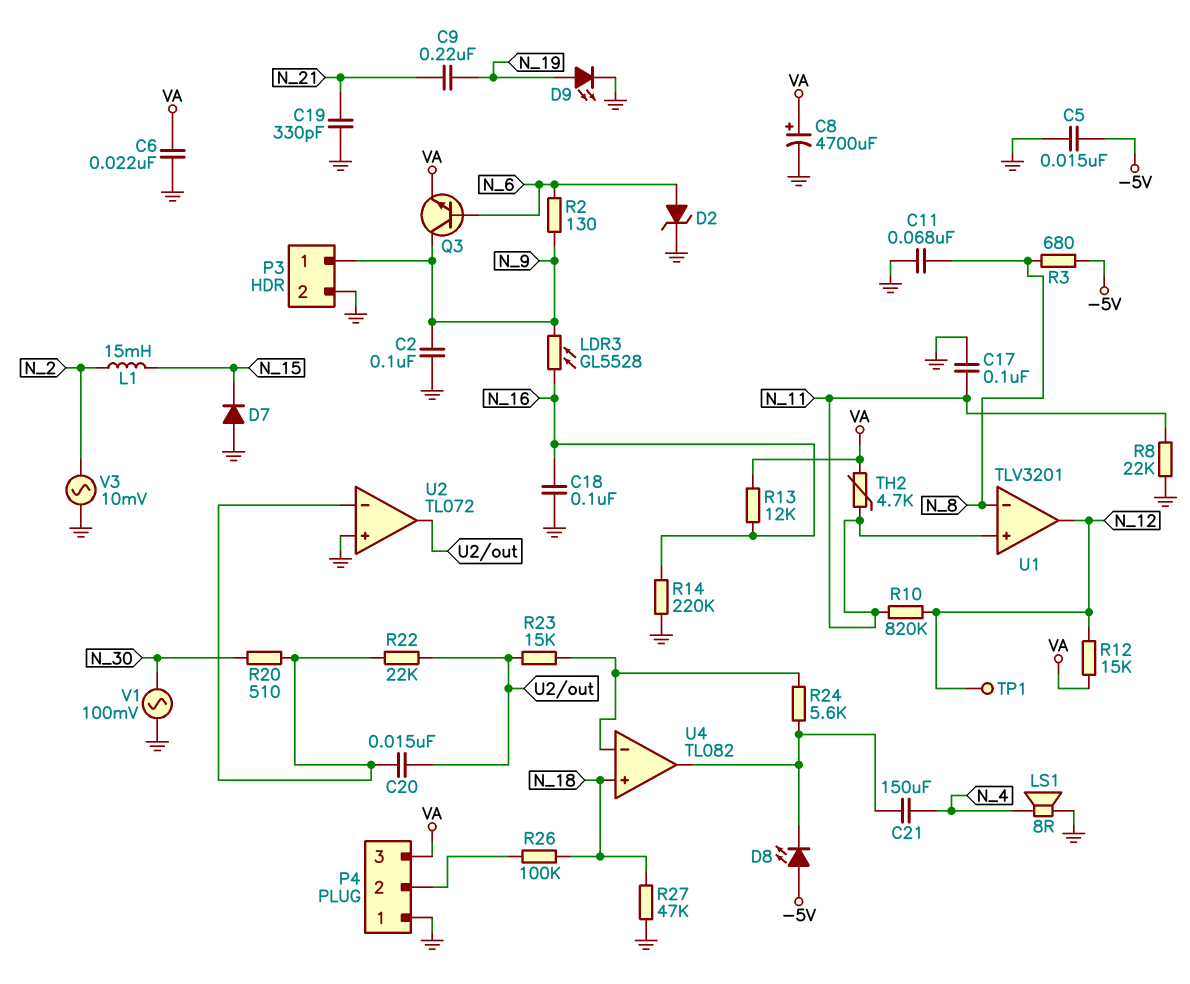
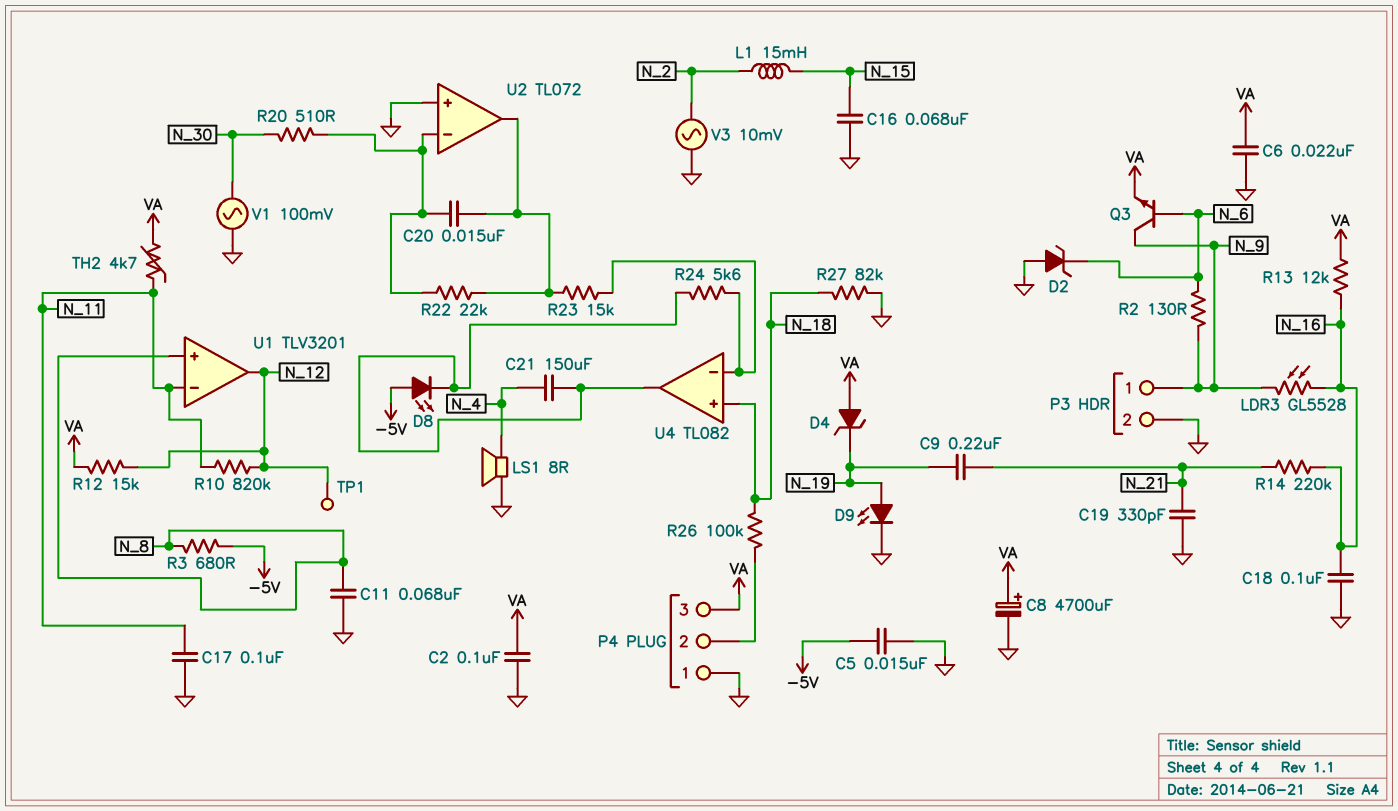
C2: 100nF (GND, N_9) -> 100nF (GND, VA)
C16: none -> 68nF (GND, N_15)
D2: zener (A N_6, K GND) -> zener (A GND, K N_6)
D4: none -> zener (A VA, K N_19)
D7: diode (A GND, K N_15) -> none
R8: 22k (GND, N_11) -> none
R14: 220k (GND, N_16) -> 220k (N_16, N_21)
R27: 47k (GND, N_18) -> 82k (GND, N_18)
U1 pin in+: N_11 -> N_8
U1 pin in-: N_8 -> N_11

